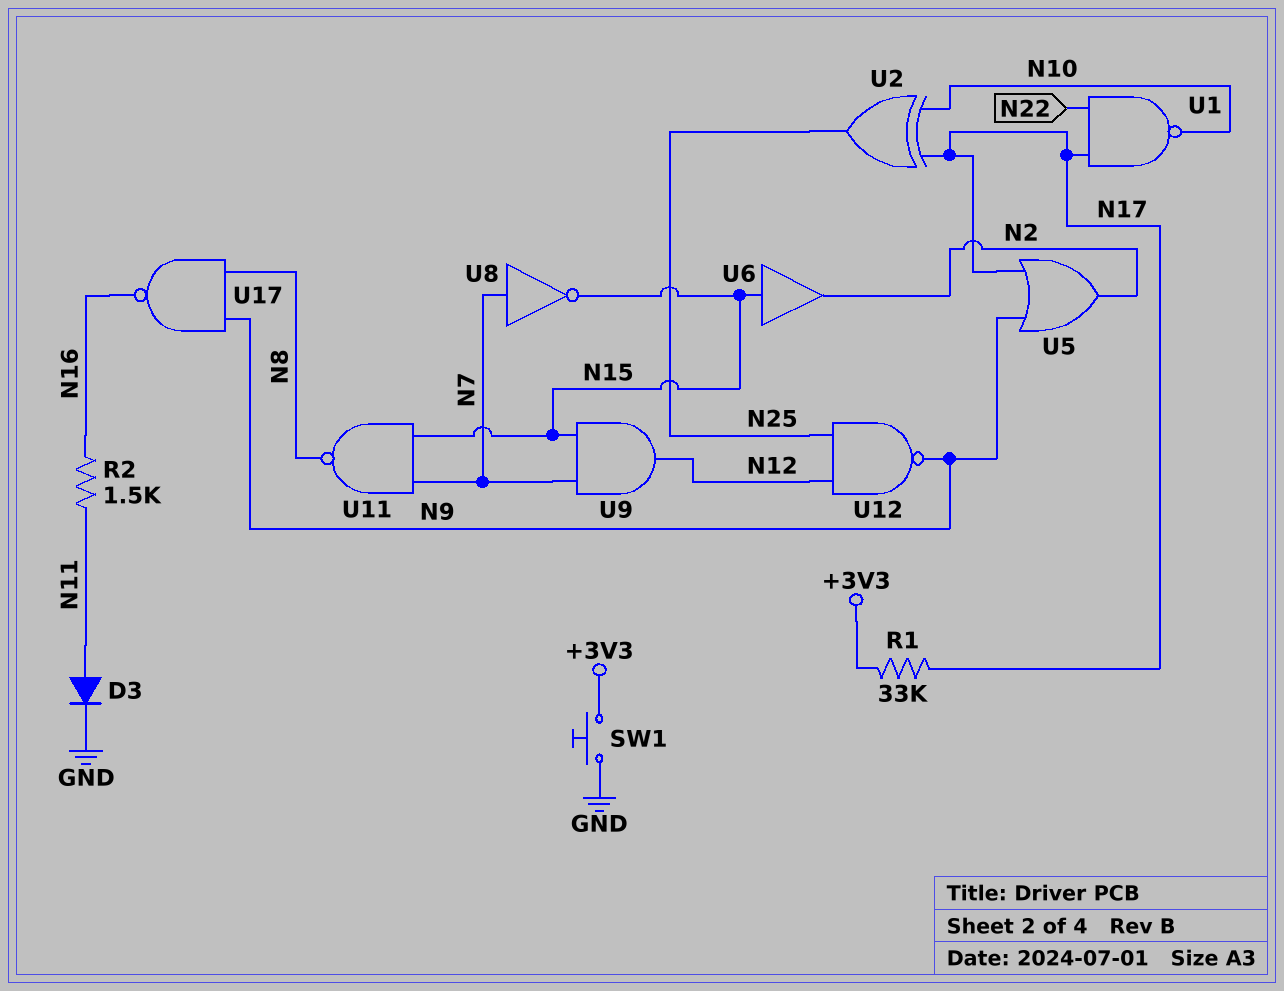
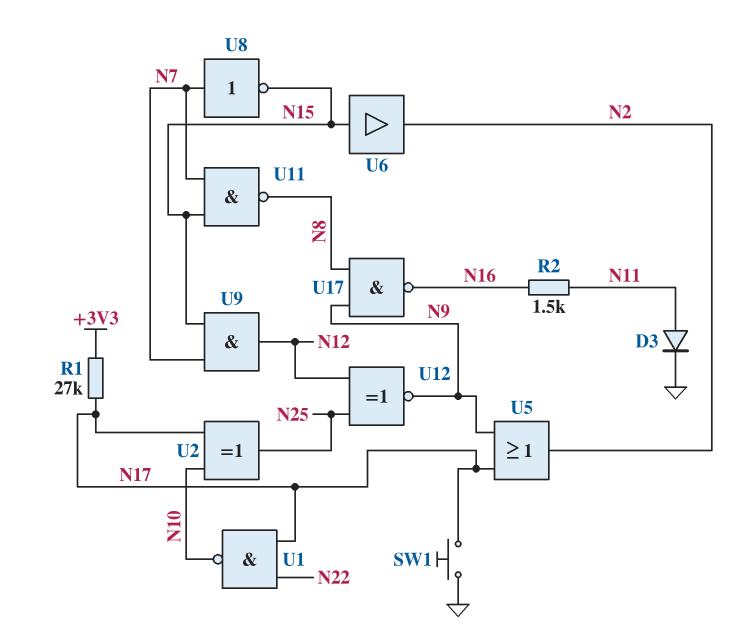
R1: 33k (+3V3, N17) -> 27k (+3V3, N17)
SW1: button (+3V3, GND) -> button (GND, N17)
U12: NAND (in N12, in N25, out N9) -> XNOR (in N12, in N25, out N9)

